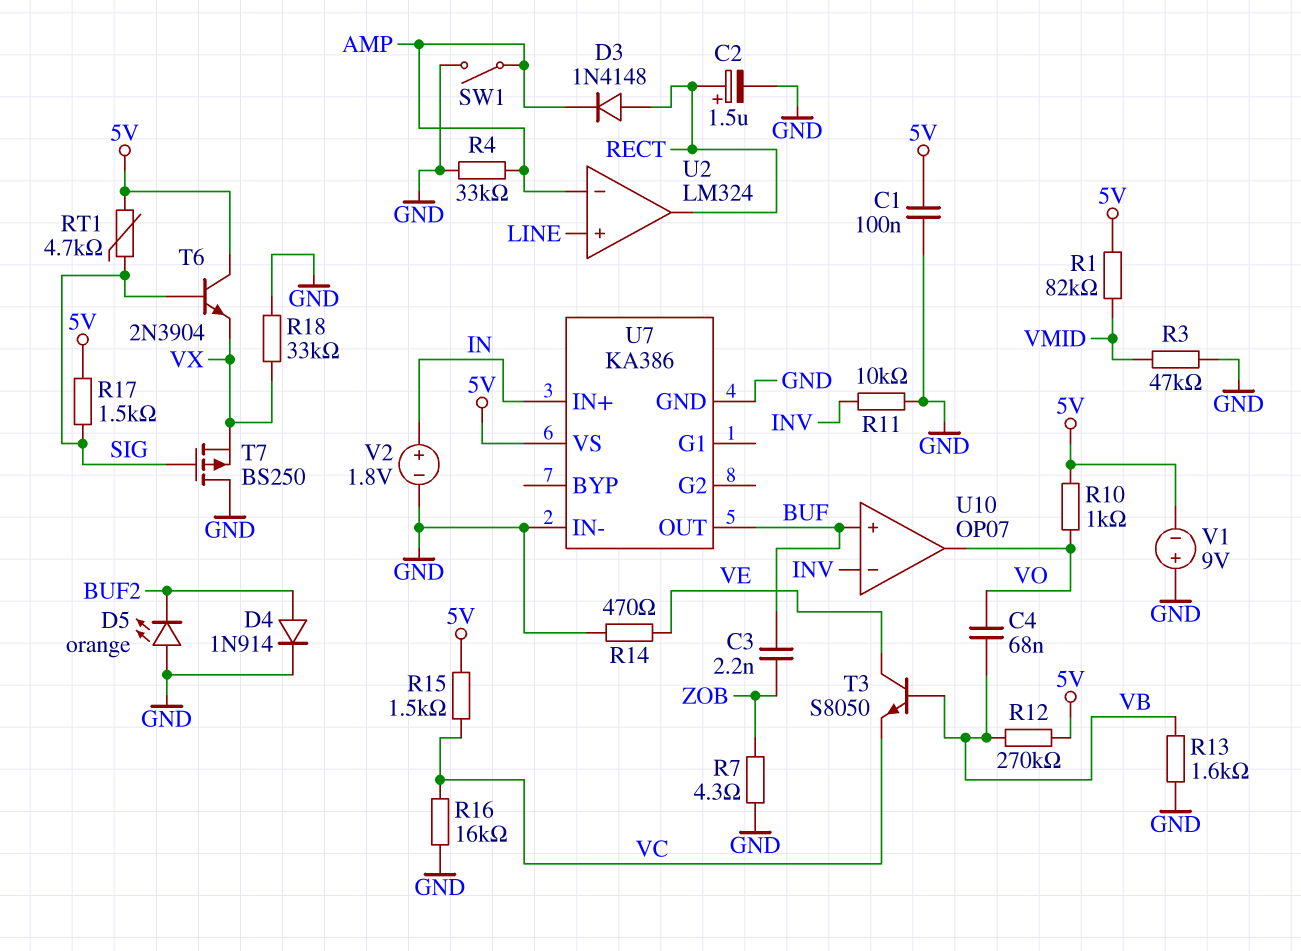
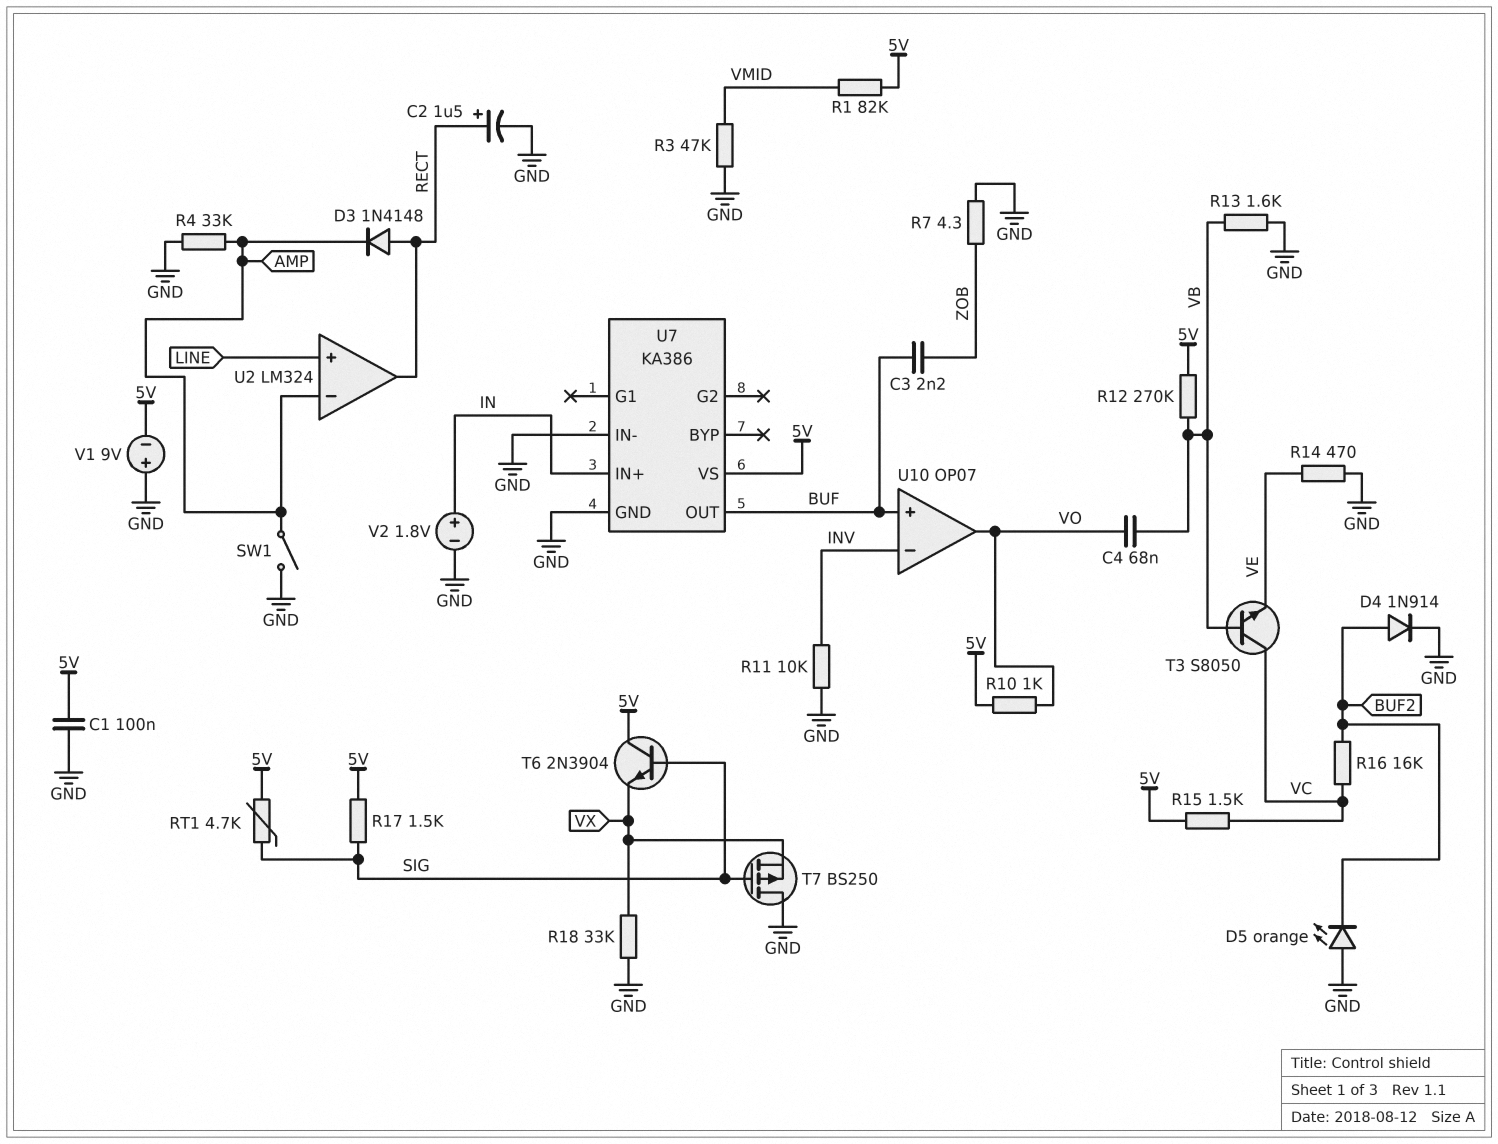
R16: 16k (GND, VC) -> 16k (BUF2, VC)
T3: NPN S8050 (B VB, C VE, E VC) -> NPN S8050 (B VB, C VC, E VE)

